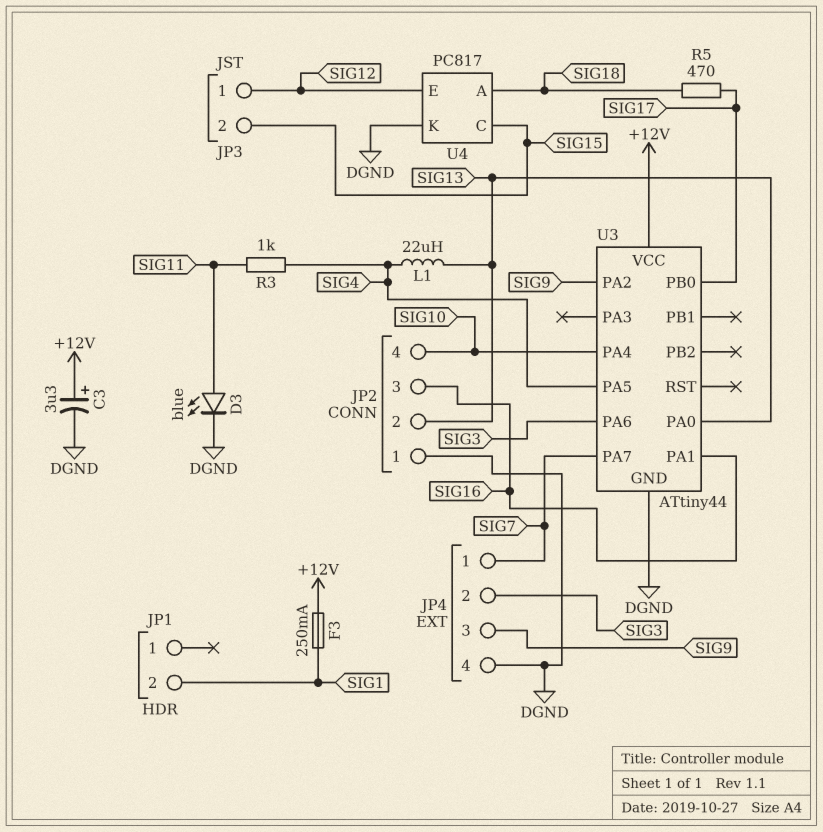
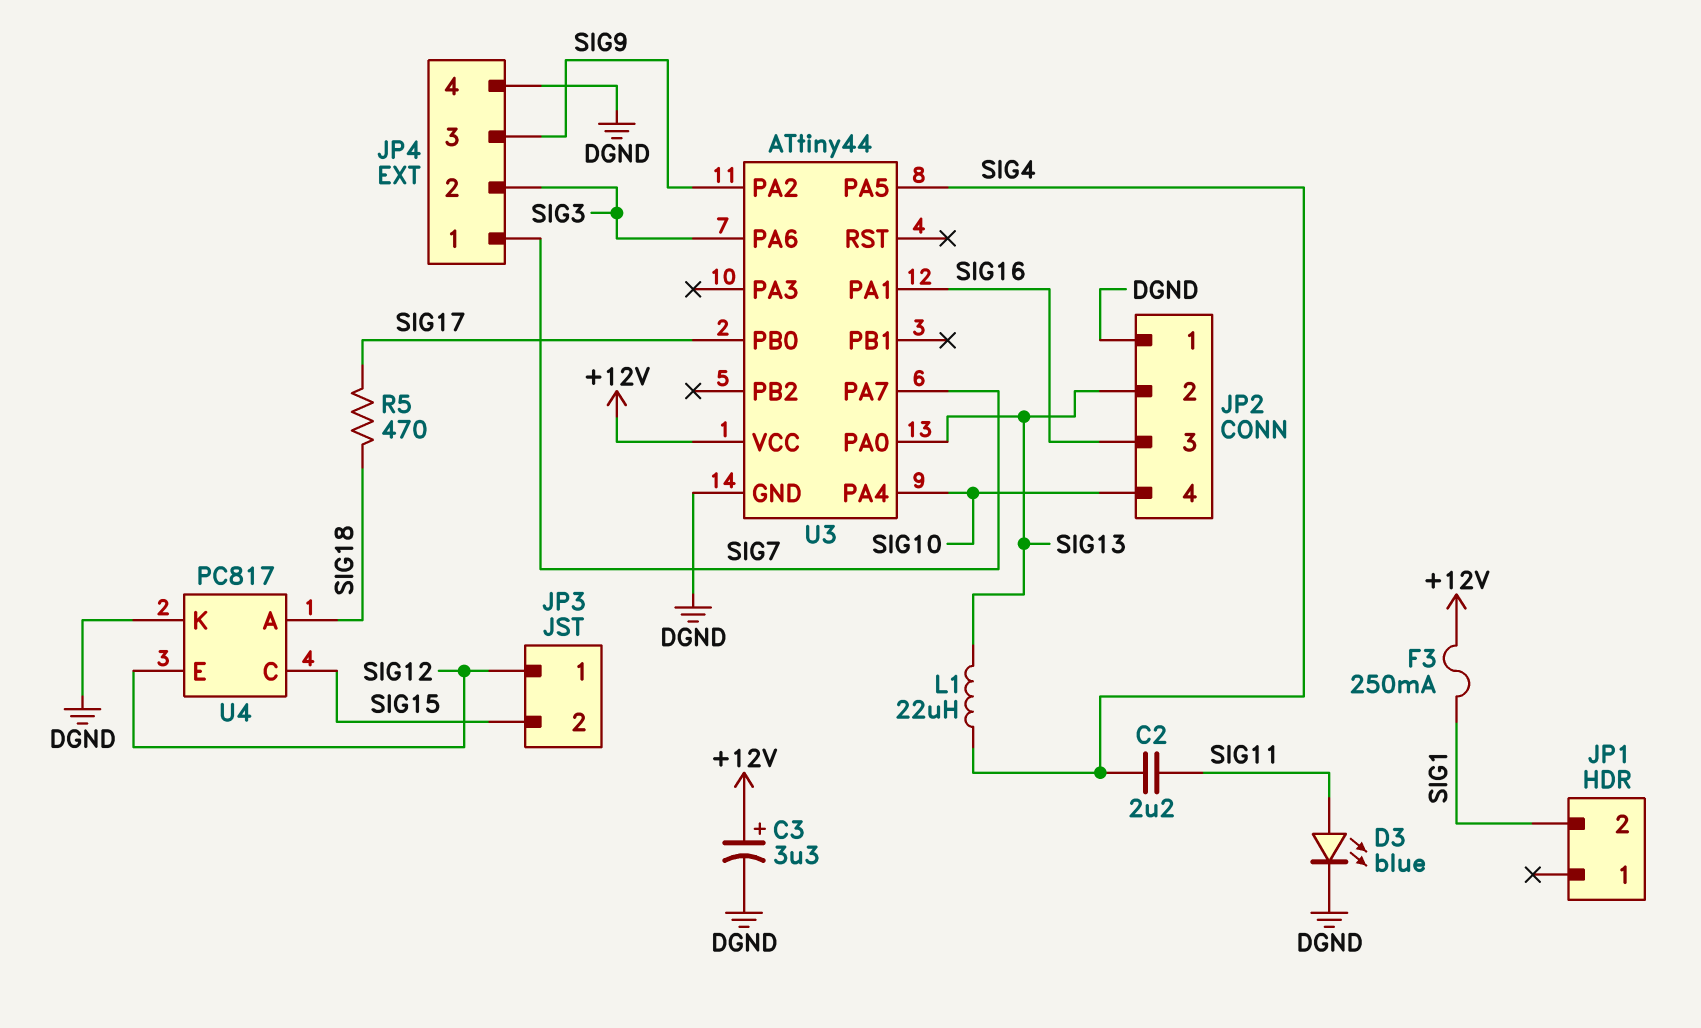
C2: none -> 2.2uF (SIG4, SIG11)
R3: 1k (SIG4, SIG11) -> none

